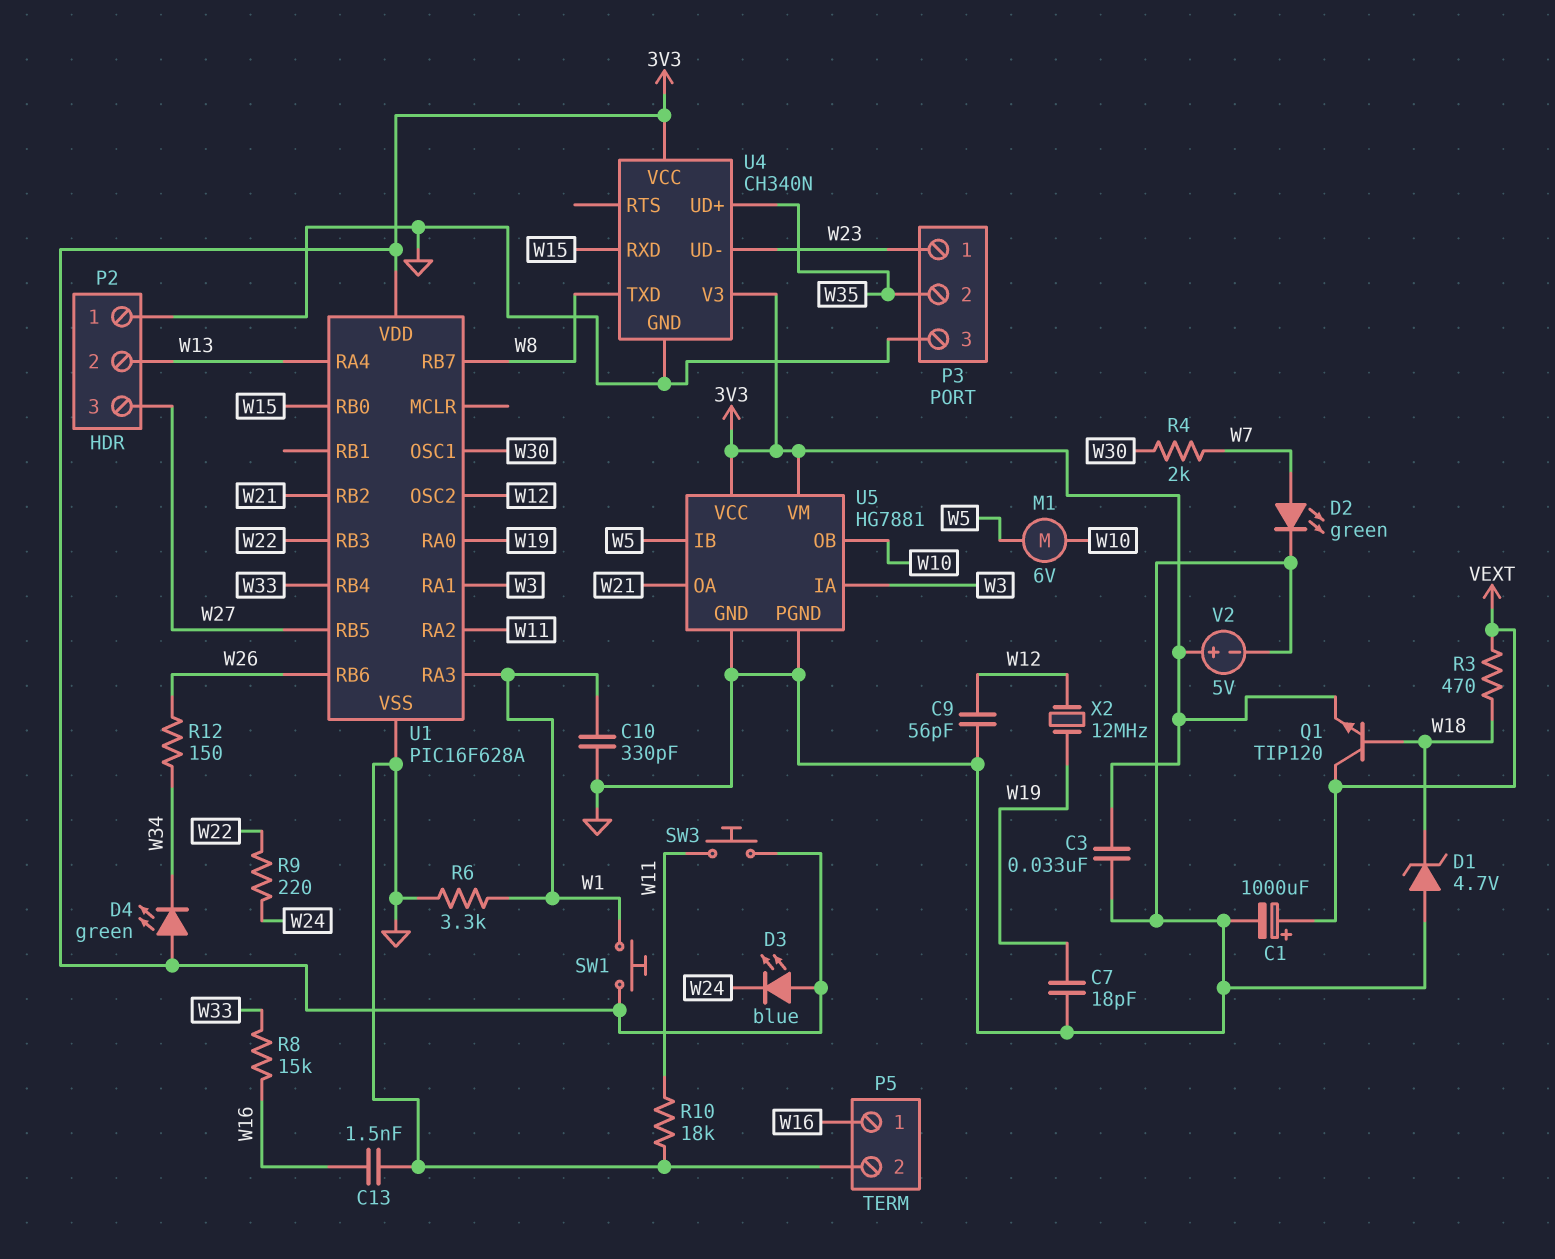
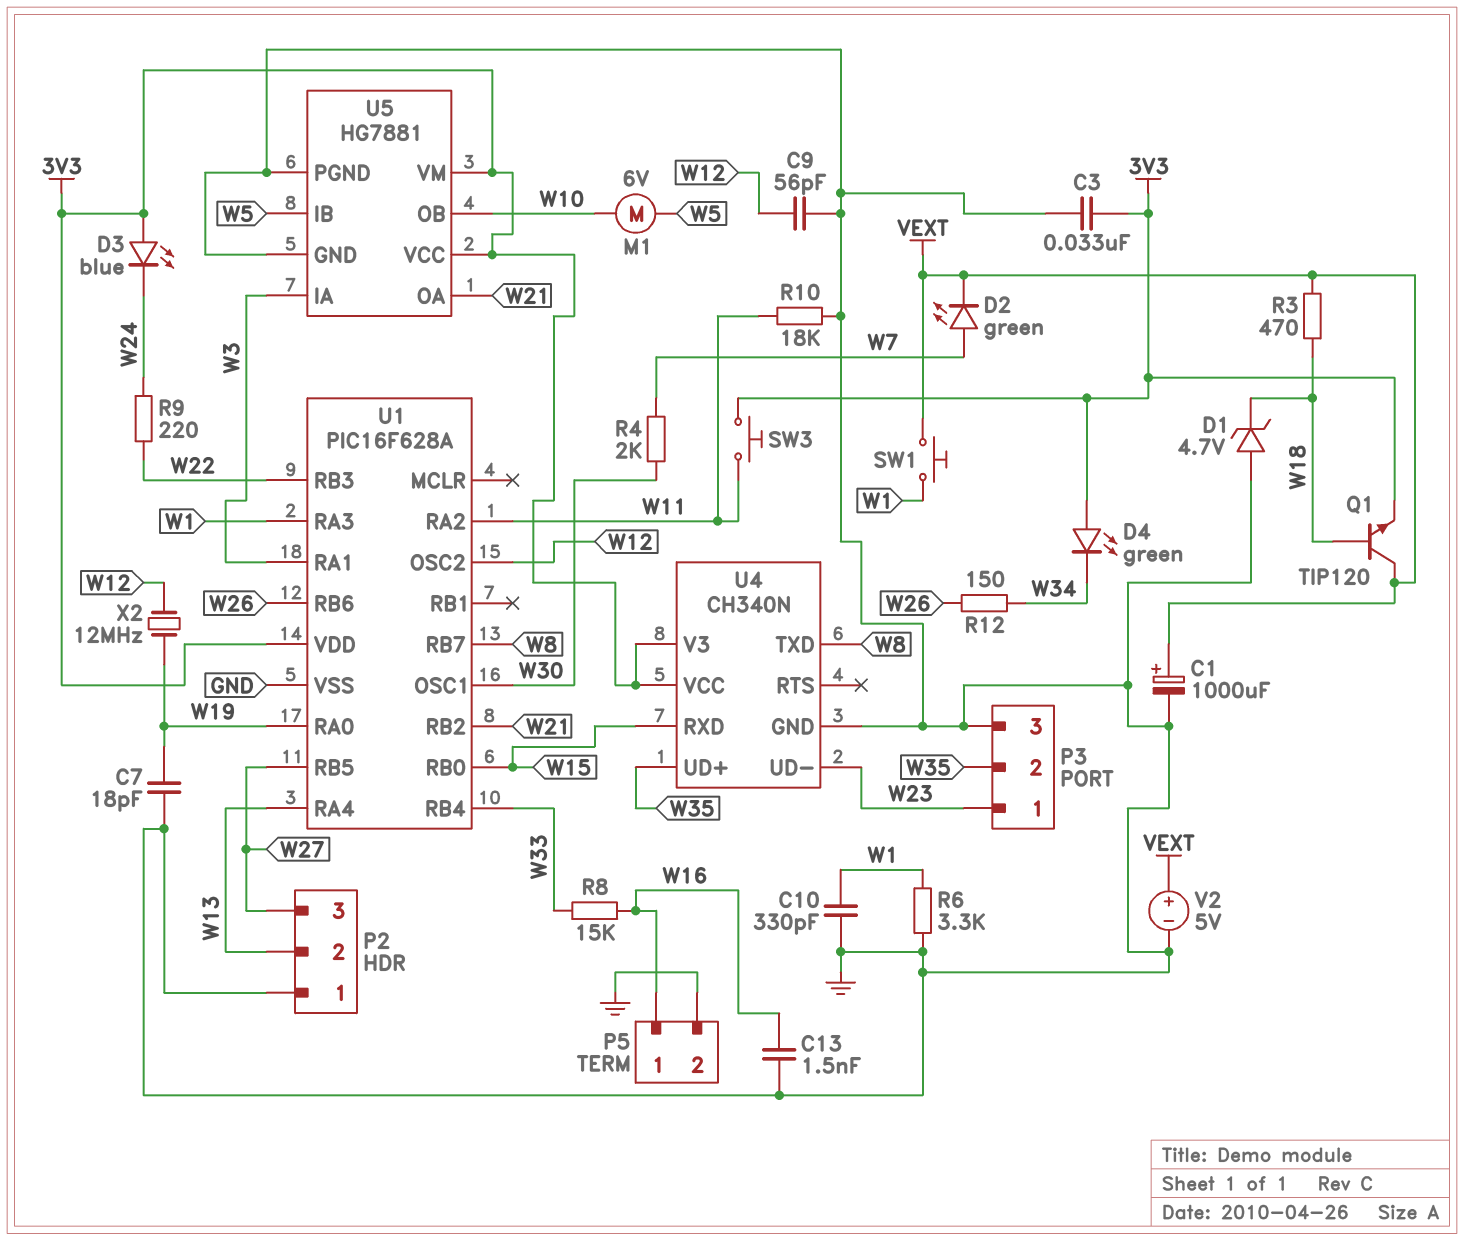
D2: LED green (A W7, K GND) -> LED green (A W7, K VEXT)
SW1: button (3V3, W1) -> button (VEXT, W1)
V2: 5V (plus 3V3, minus GND) -> 5V (plus VEXT, minus GND)

